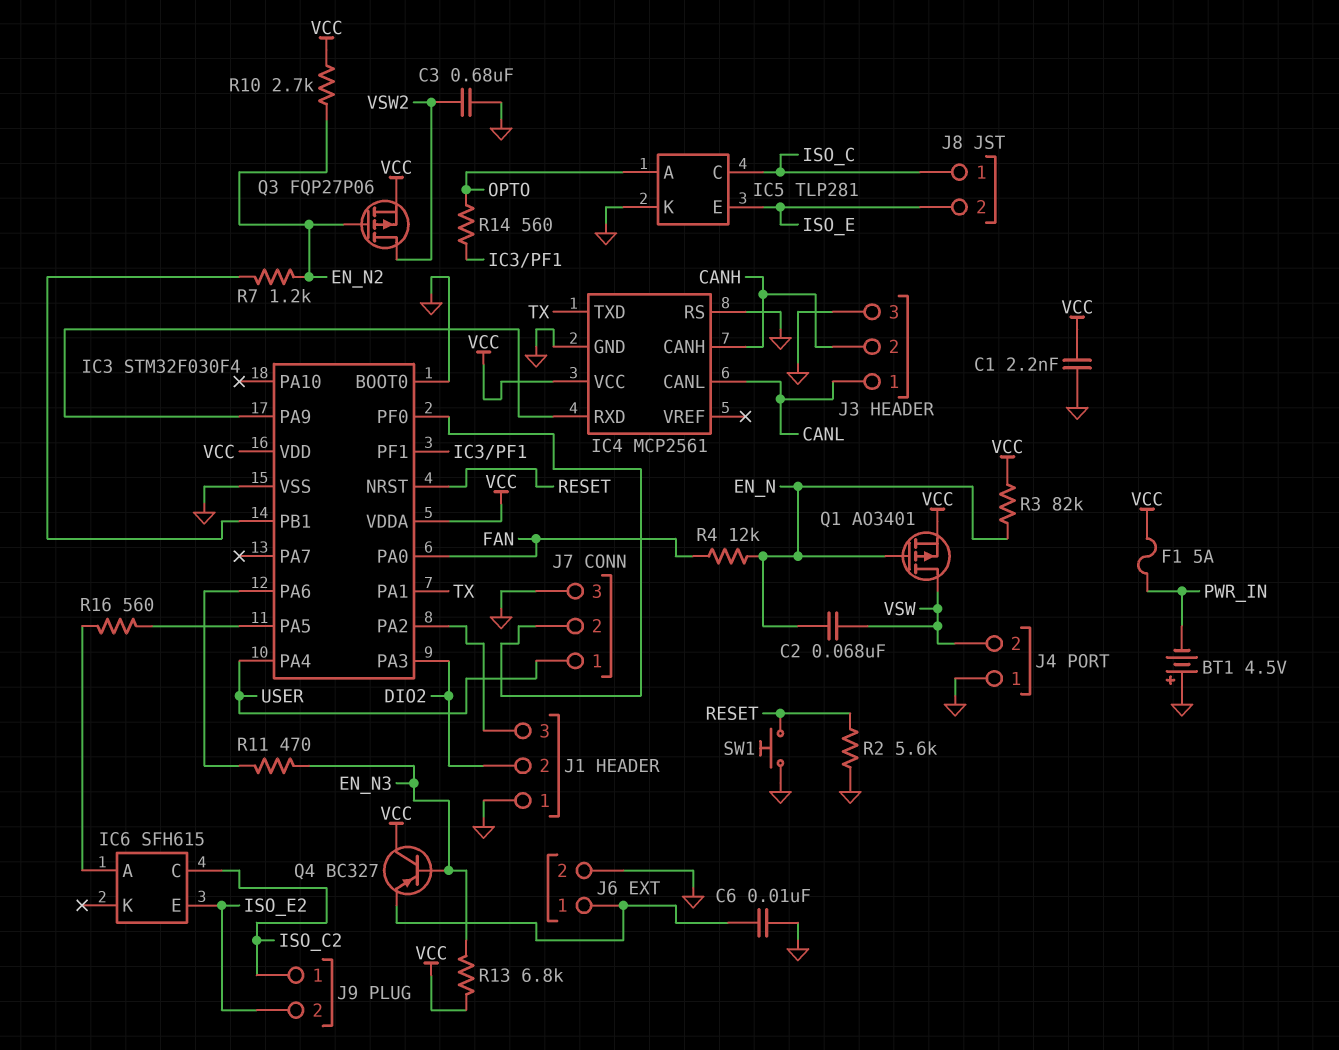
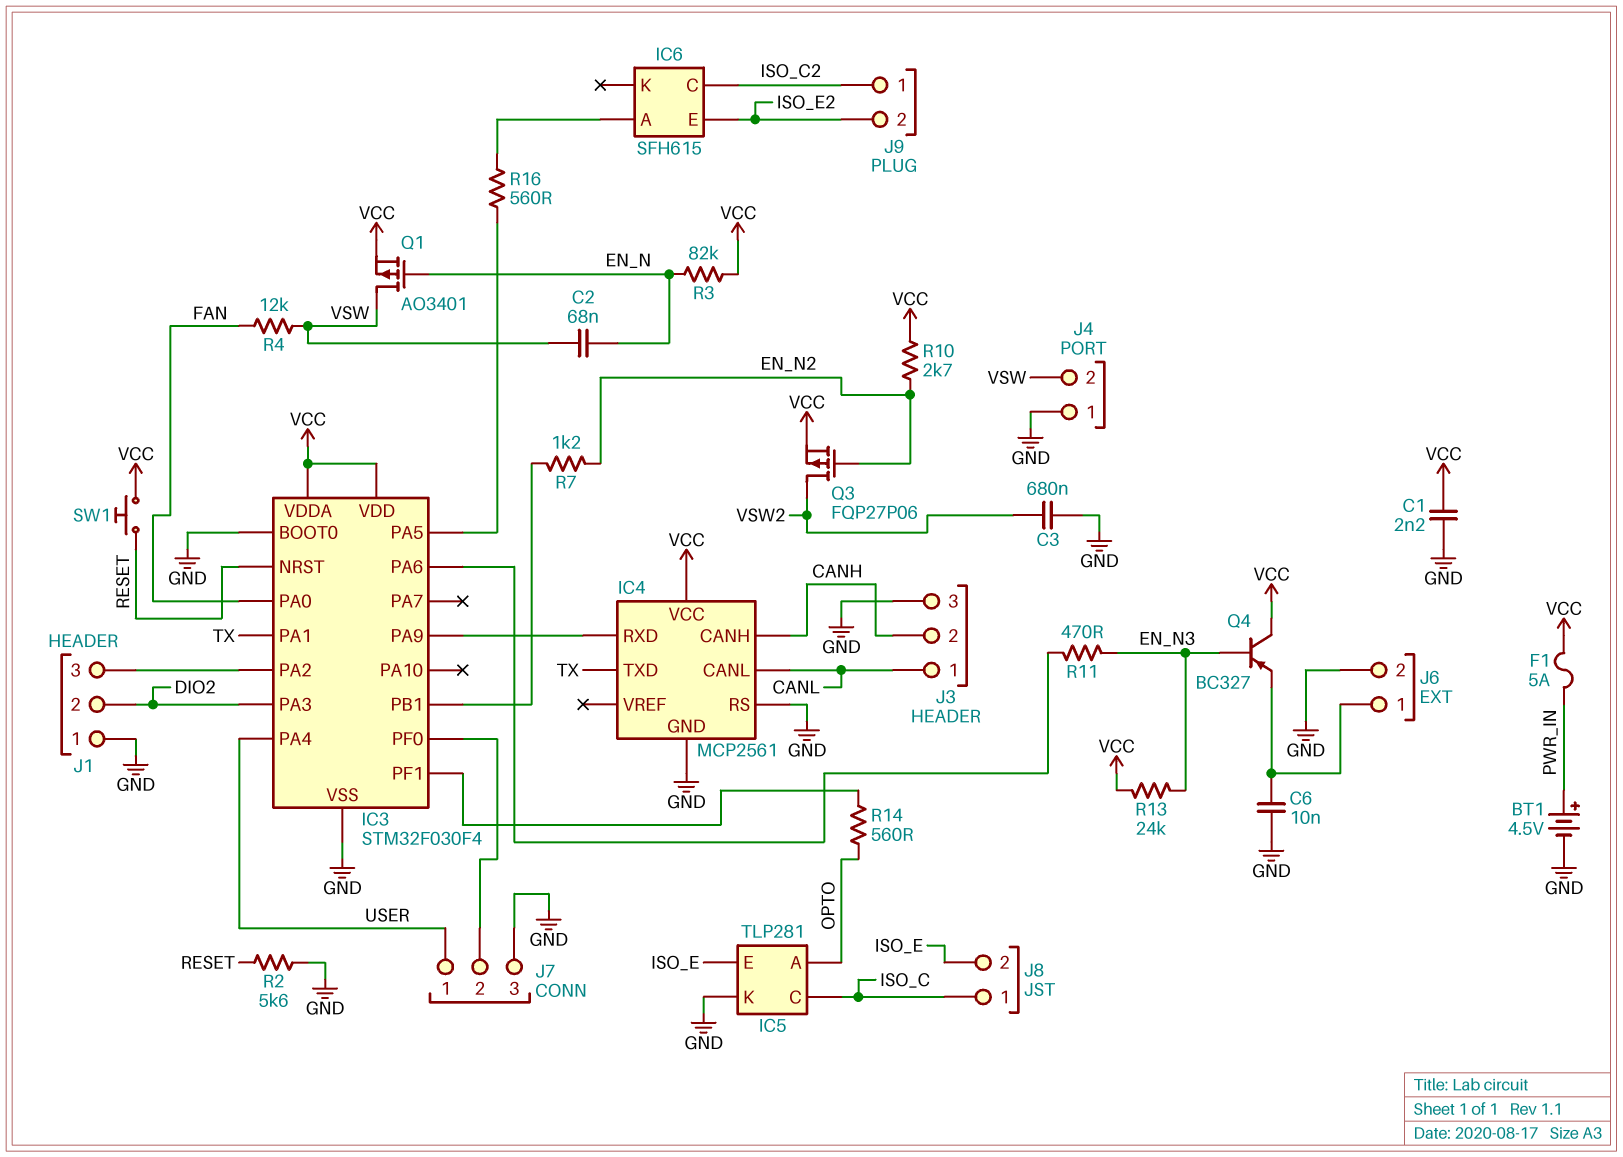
BT1: 4.5V (plus GND, minus PWR_IN) -> 4.5V (plus PWR_IN, minus GND)
R4: 12k (EN_N, FAN) -> 12k (FAN, VSW)
R13: 6.8k (EN_N3, VCC) -> 24k (EN_N3, VCC)
SW1: button (GND, RESET) -> button (RESET, VCC)

